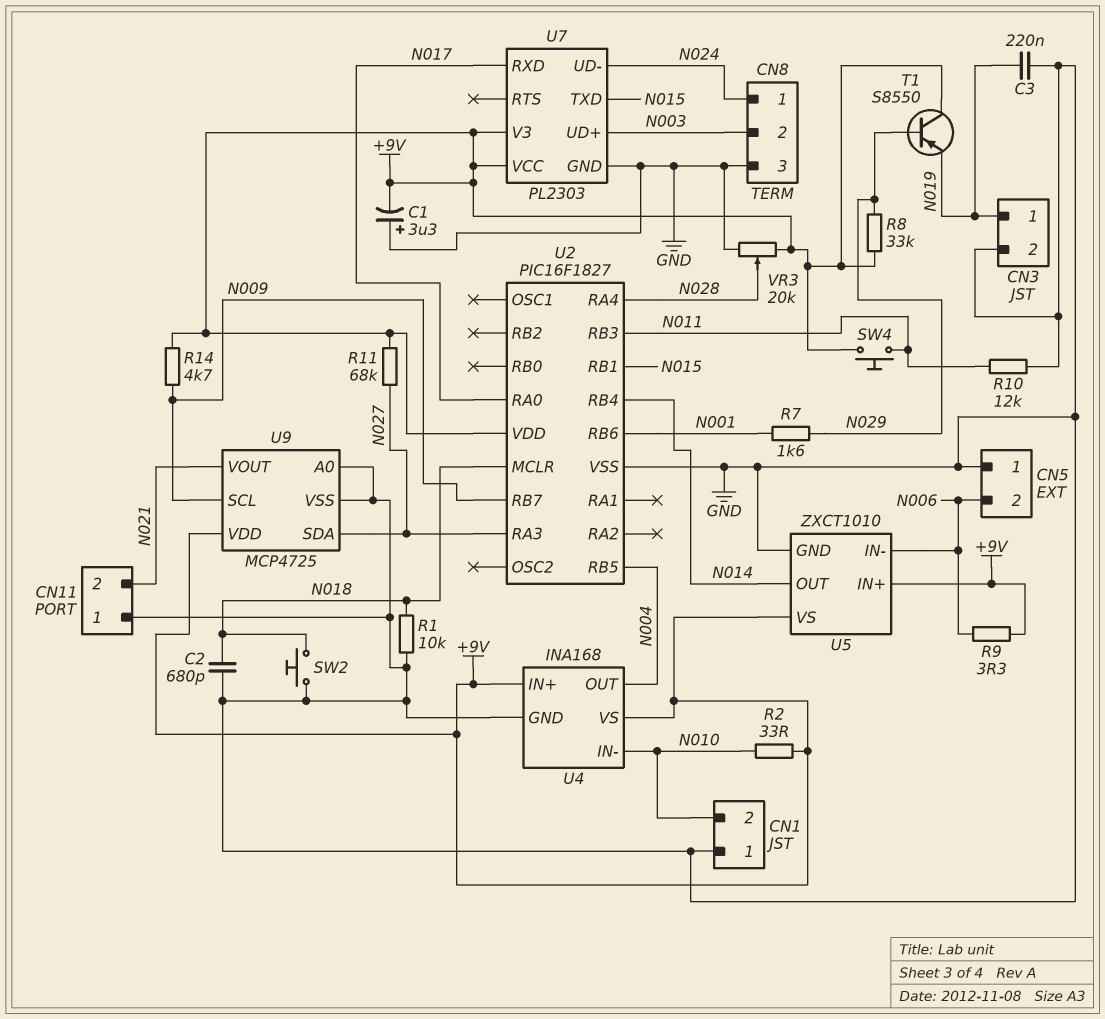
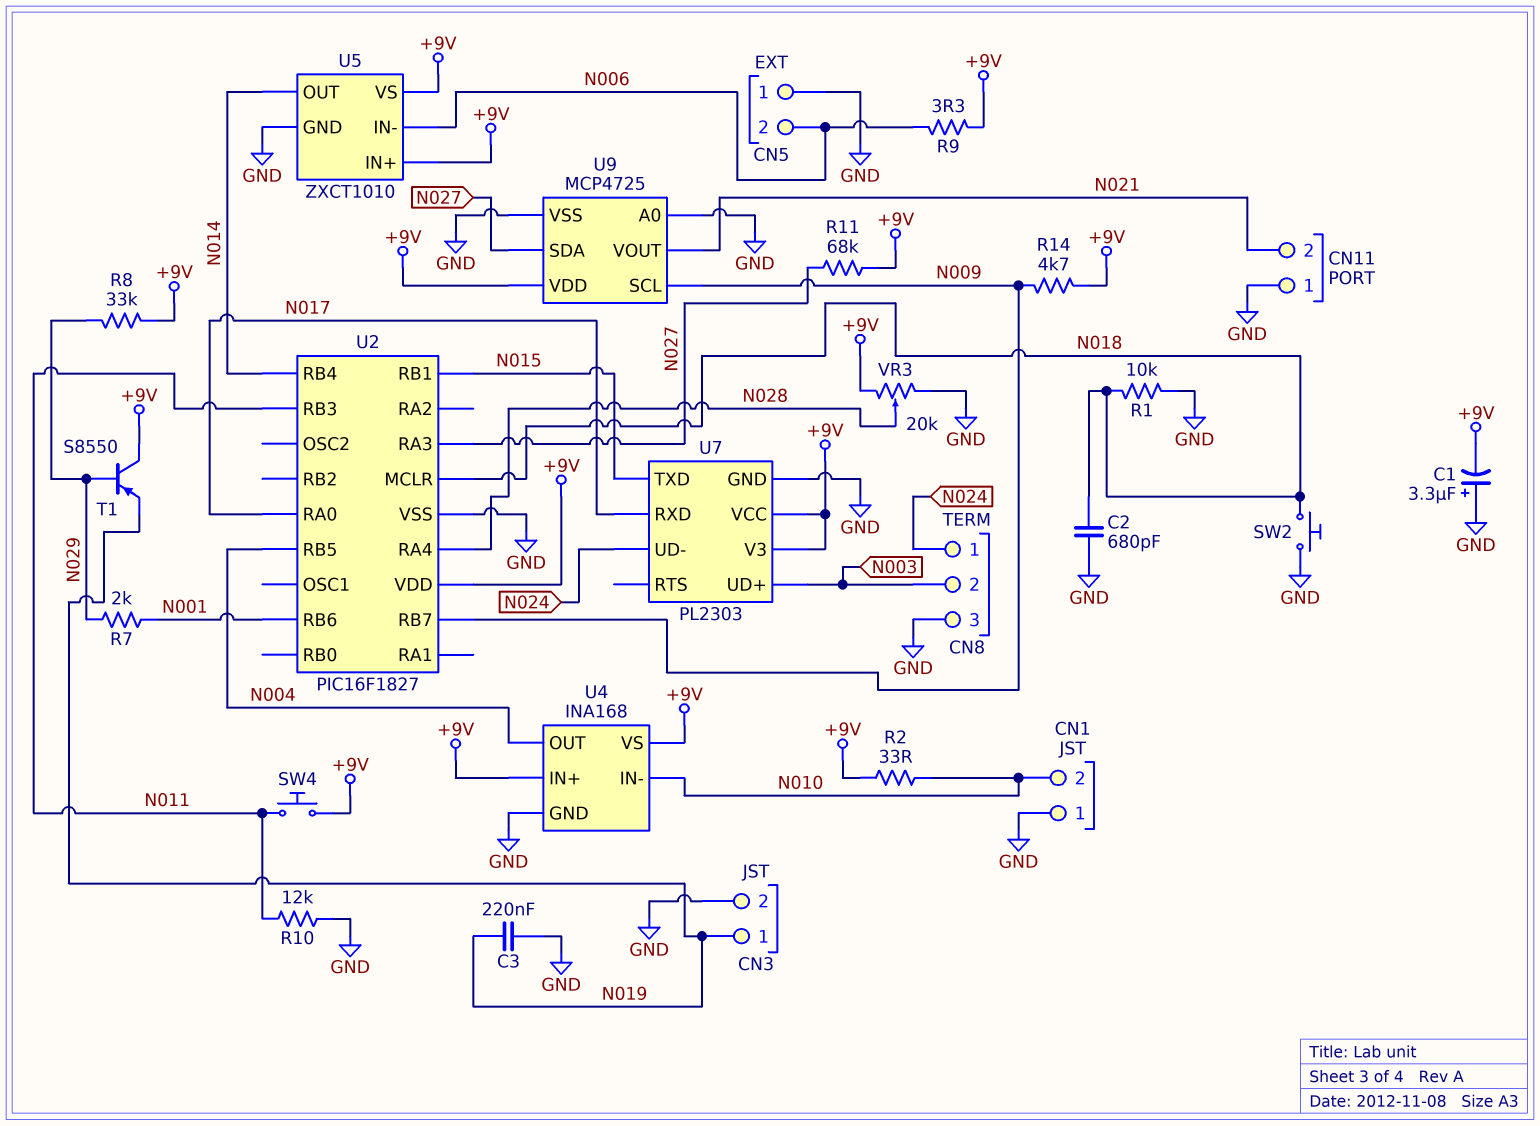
R7: 1.6k (N001, N029) -> 2k (N001, N029)

